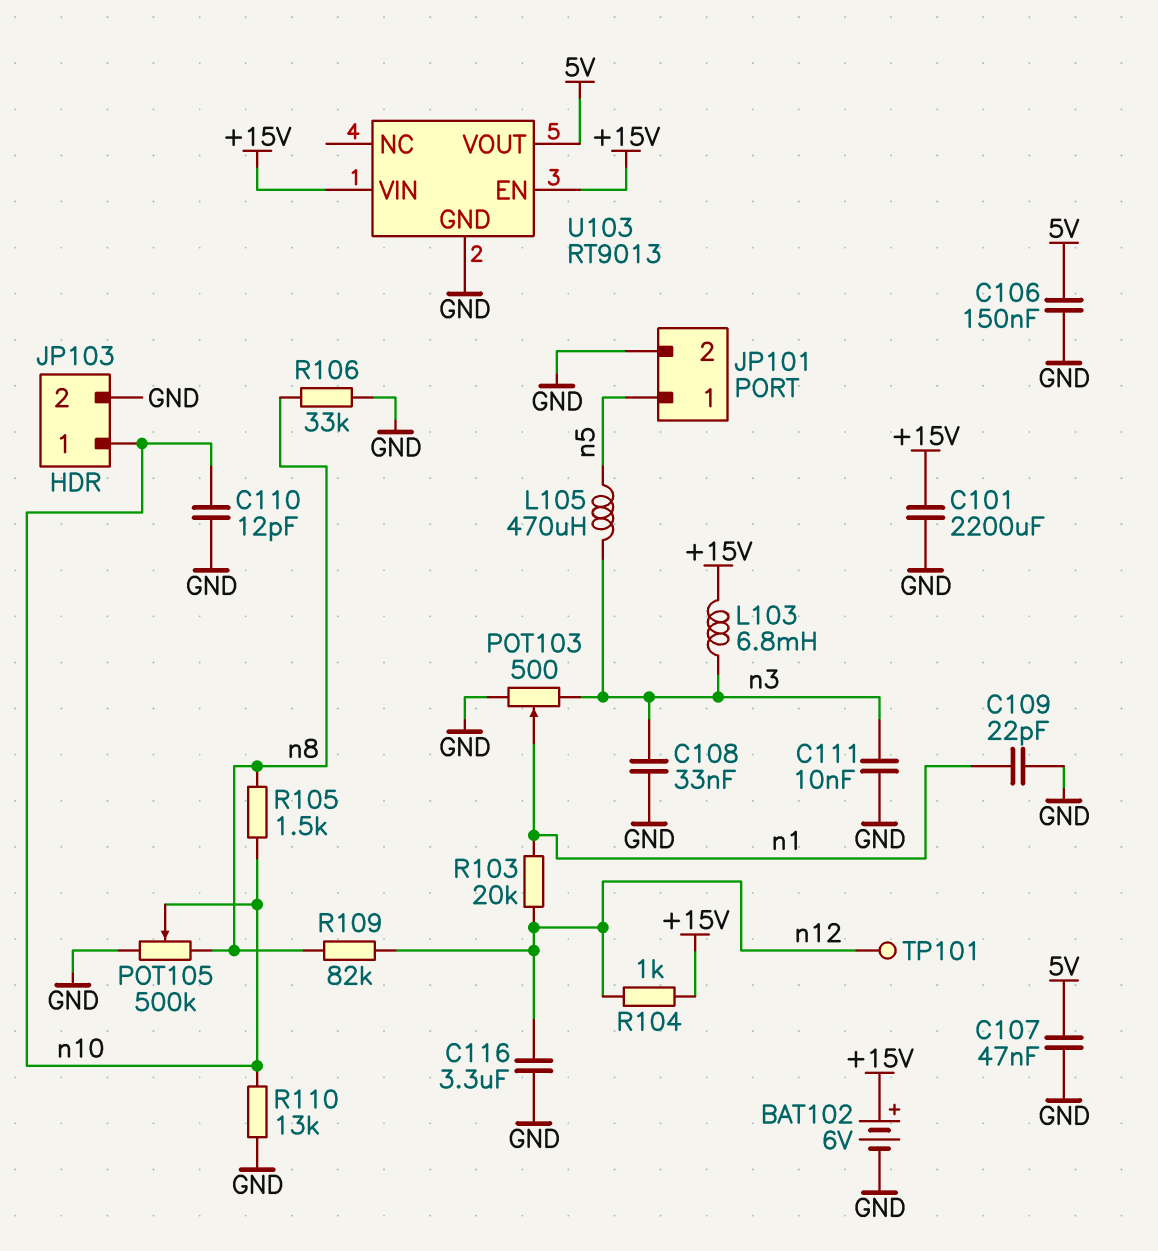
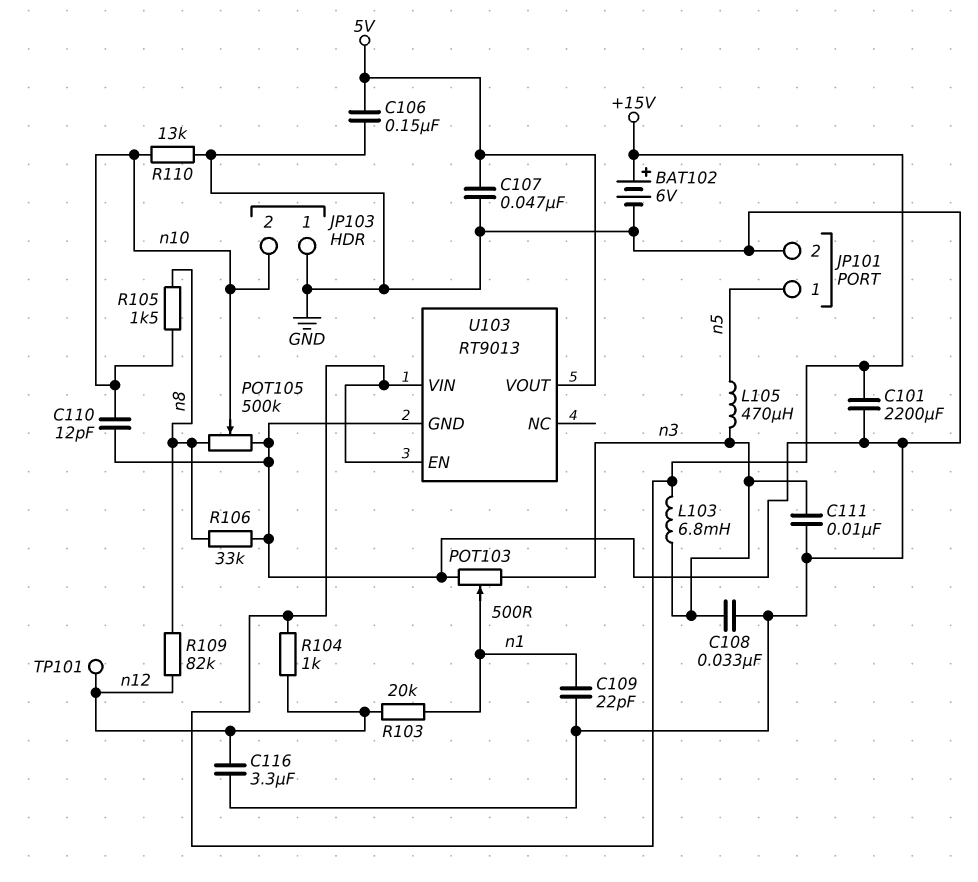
JP103 pin 1: n10 -> GND
JP103 pin 2: GND -> n10

